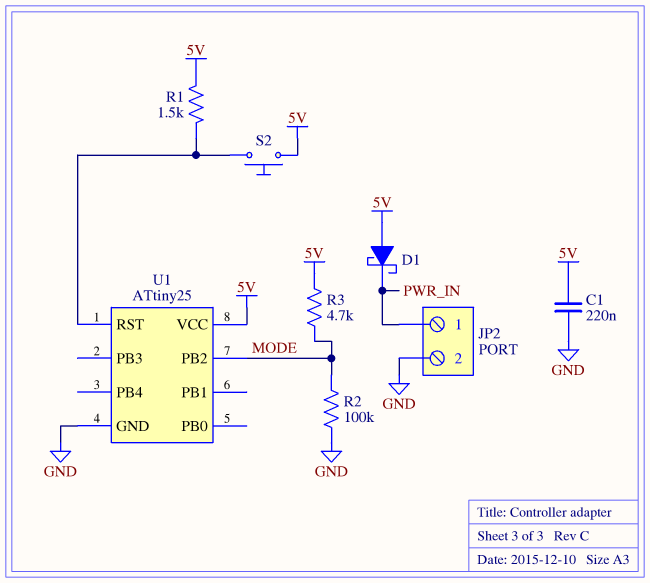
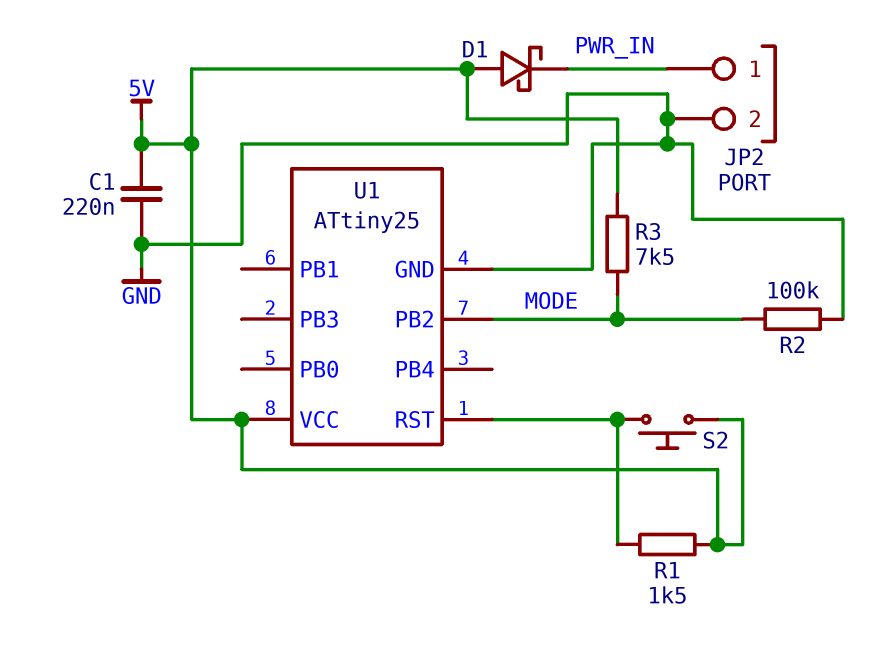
R3: 4.7k (5V, MODE) -> 7.5k (5V, MODE)

